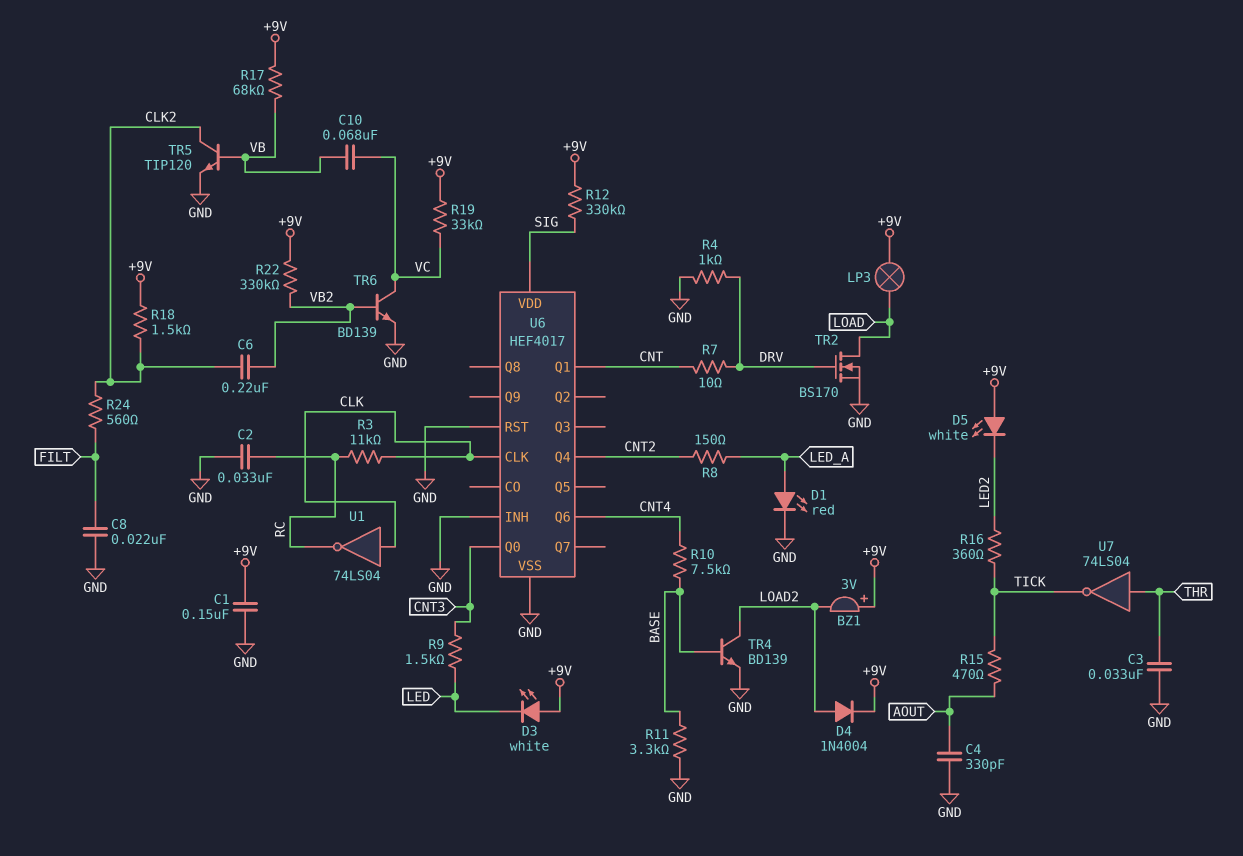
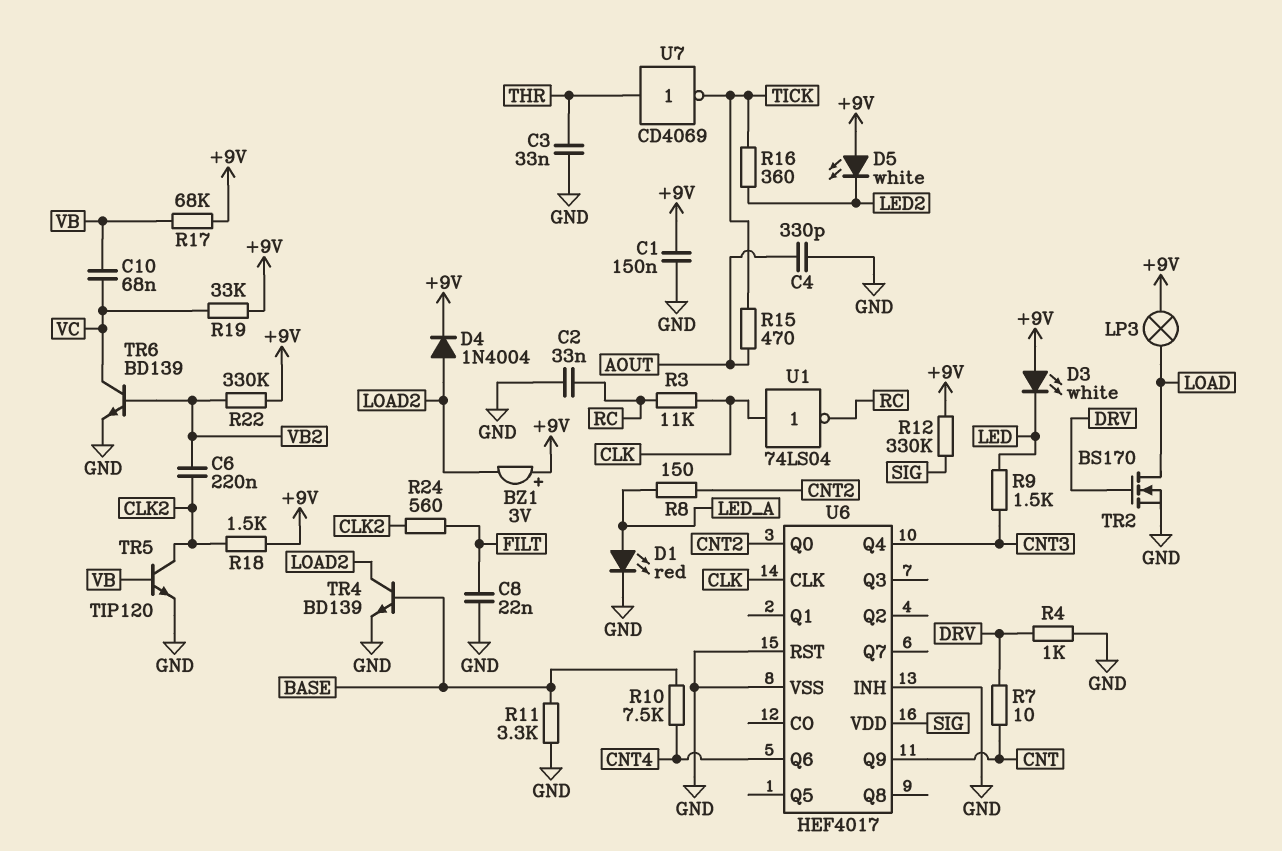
U6 pin Q0: CNT3 -> CNT2
U6 pin Q1: CNT -> none
U6 pin Q4: CNT2 -> CNT3
U6 pin Q9: none -> CNT
U7: NOT 74LS04 (in THR, out TICK) -> NOT CD4069 (in THR, out TICK)

